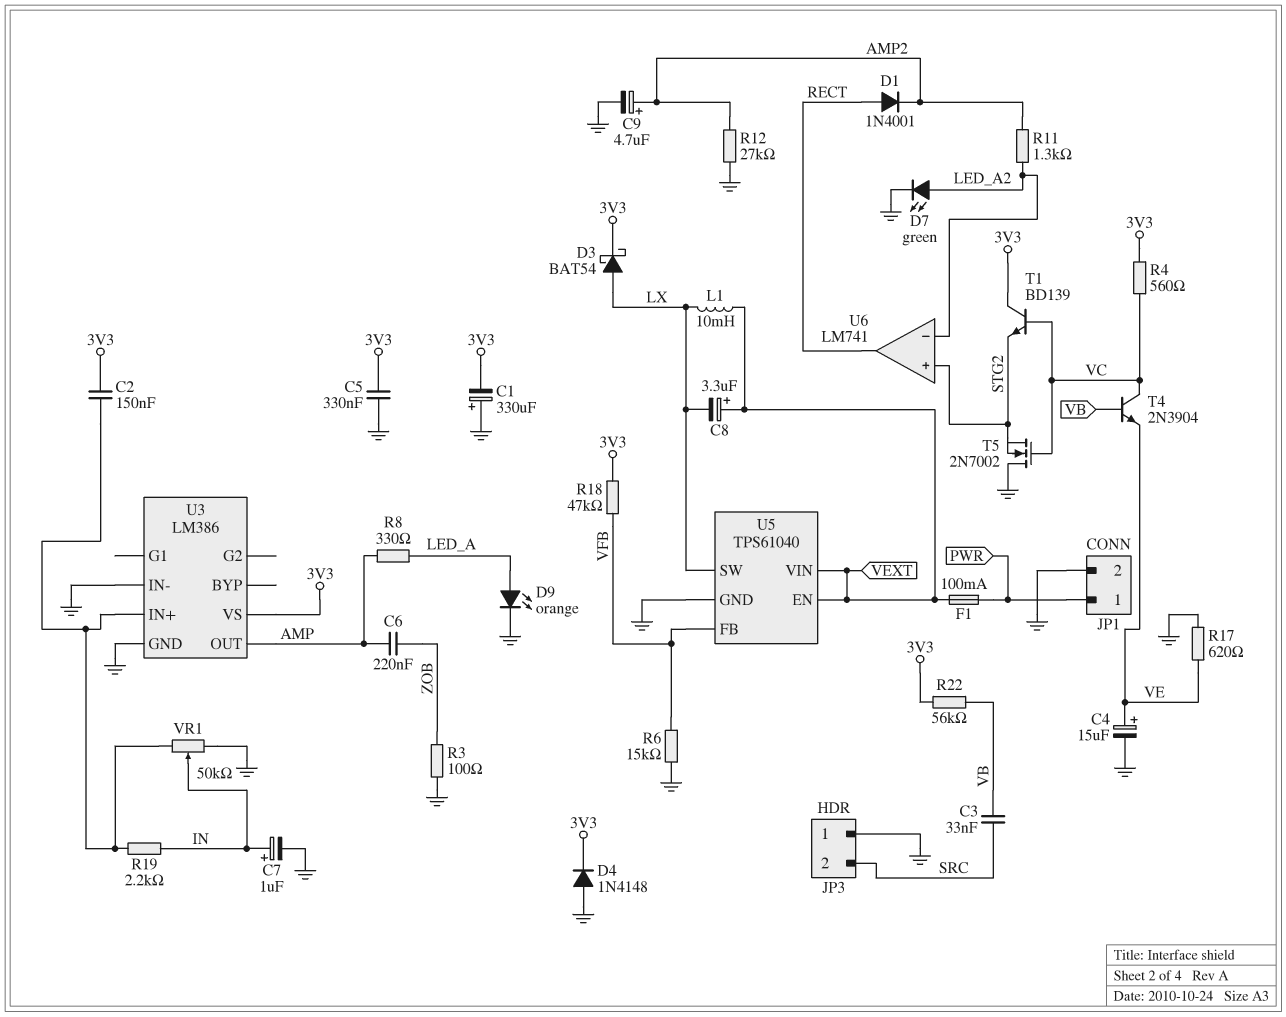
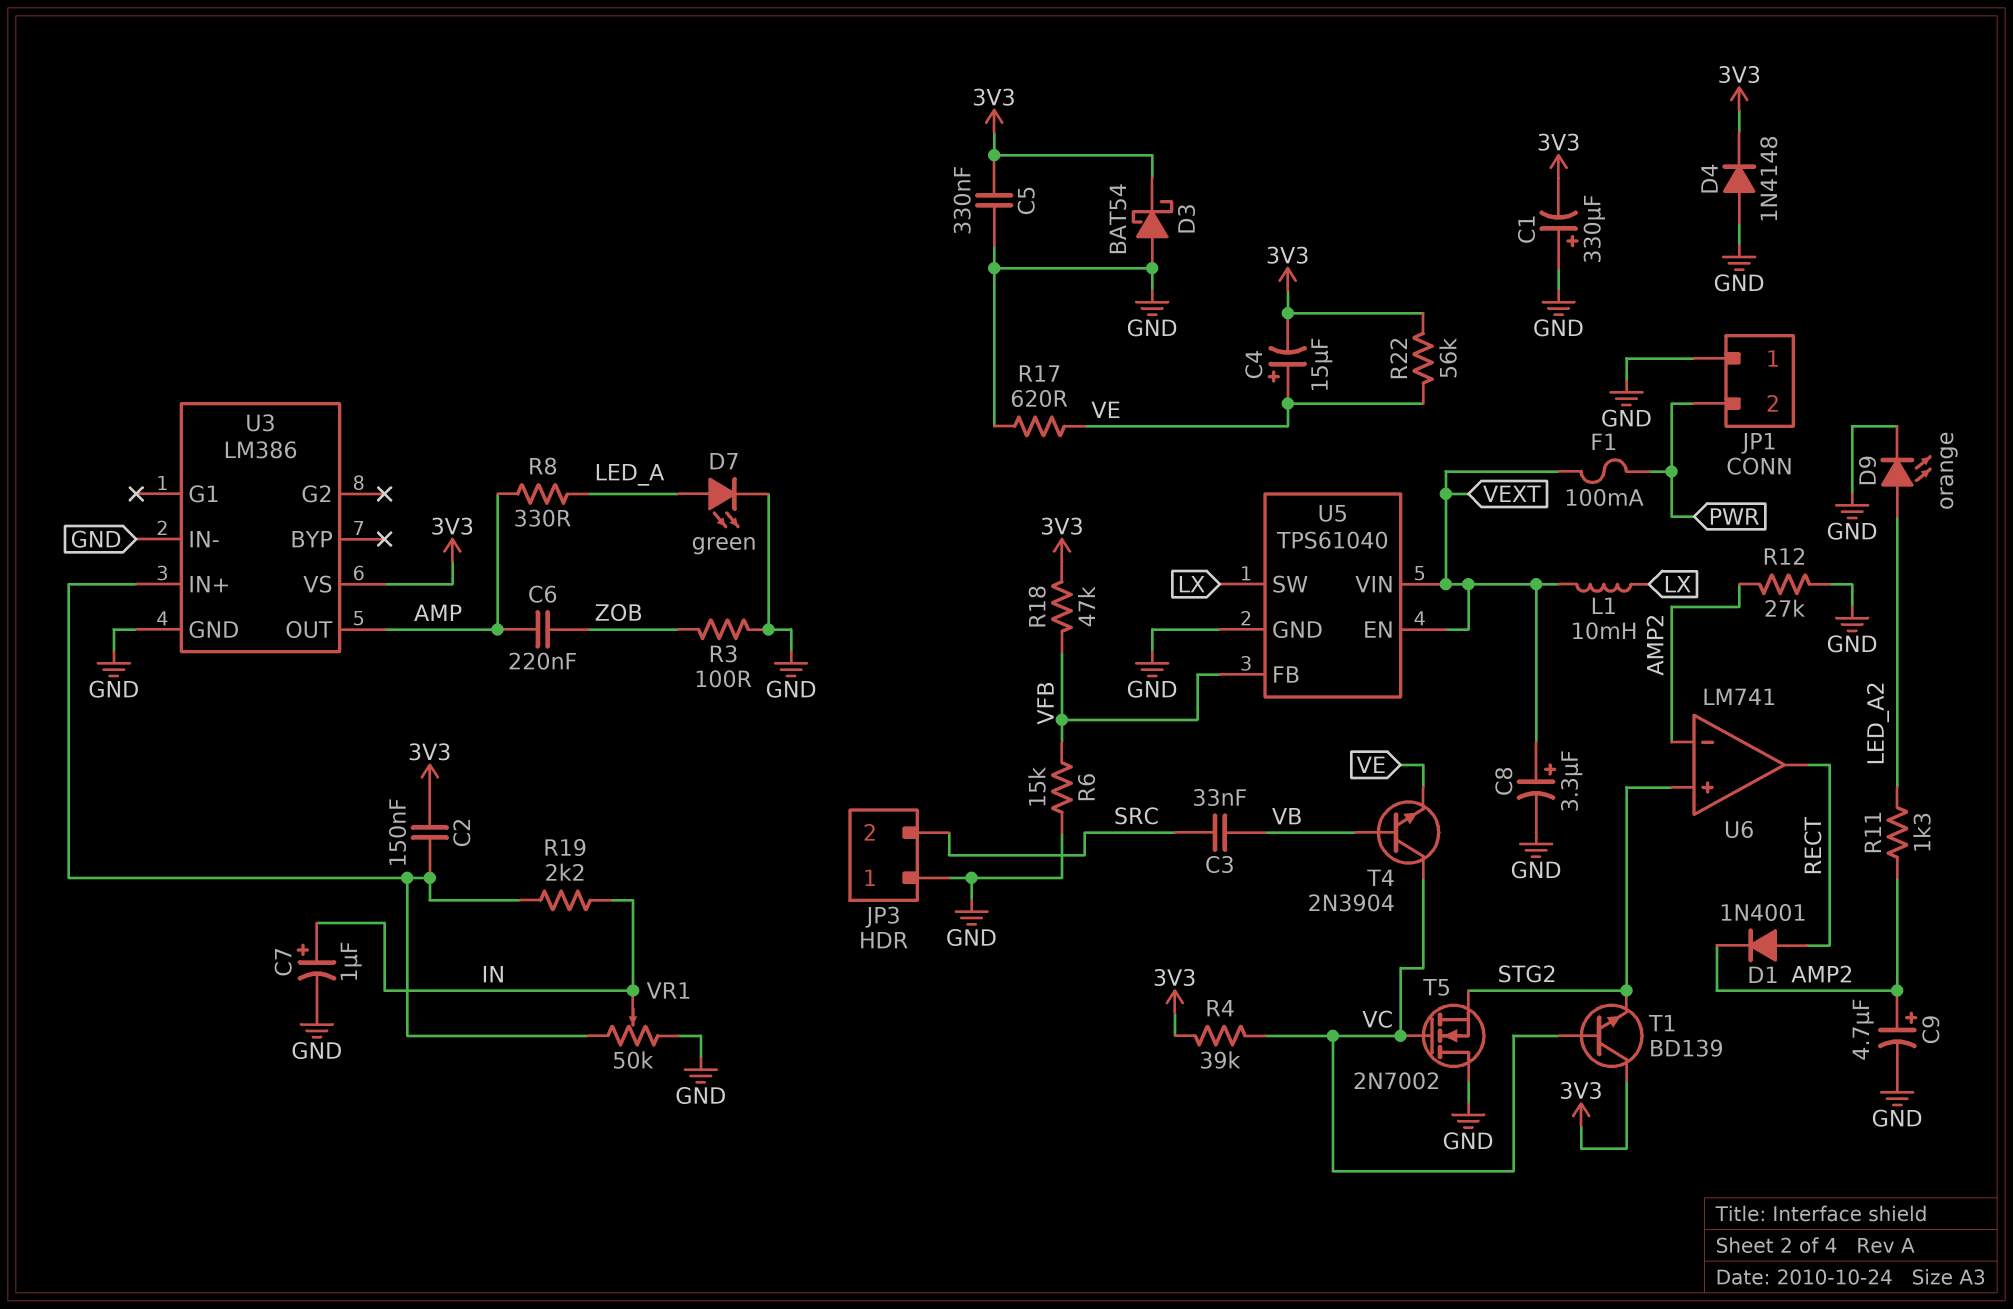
C4: 15uF (plus VE, minus GND) -> 15uF (plus VE, minus 3V3)
C8: 3.3uF (plus VEXT, minus LX) -> 3.3uF (plus VEXT, minus GND)
D3: schottky BAT54 (A LX, K 3V3) -> schottky BAT54 (A GND, K 3V3)
D7: LED green (A LED_A2, K GND) -> LED green (A LED_A, K GND)
D9: LED orange (A LED_A, K GND) -> LED orange (A LED_A2, K GND)
JP1 pin 1: PWR -> GND
JP1 pin 2: GND -> PWR
R4: 560 (3V3, VC) -> 39k (3V3, VC)
R22: 56k (3V3, VB) -> 56k (3V3, VE)
U6 pin in-: LED_A2 -> AMP2

